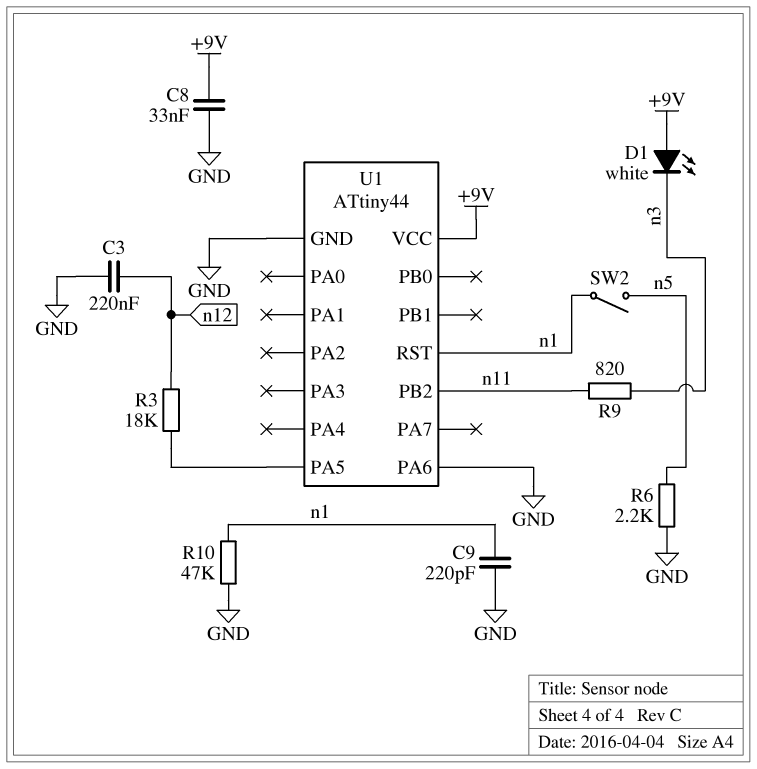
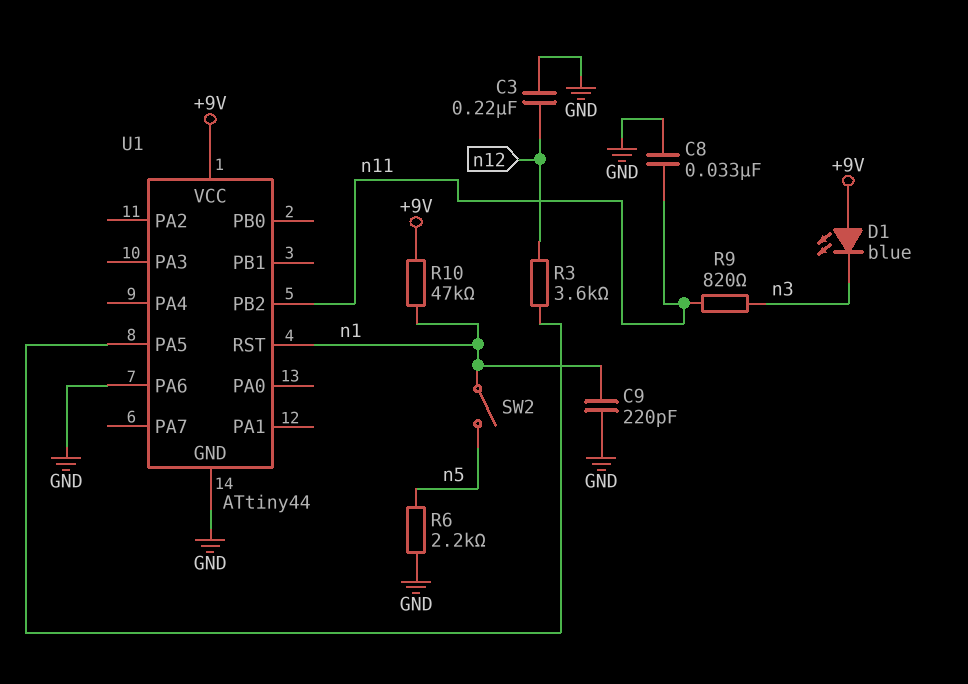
C8: 33nF (+9V, GND) -> 33nF (GND, n11)
D1: LED white (A +9V, K n3) -> LED blue (A +9V, K n3)
R3: 18k (U1/PA5, n12) -> 3.6k (U1/PA5, n12)
R10: 47k (GND, n1) -> 47k (+9V, n1)

